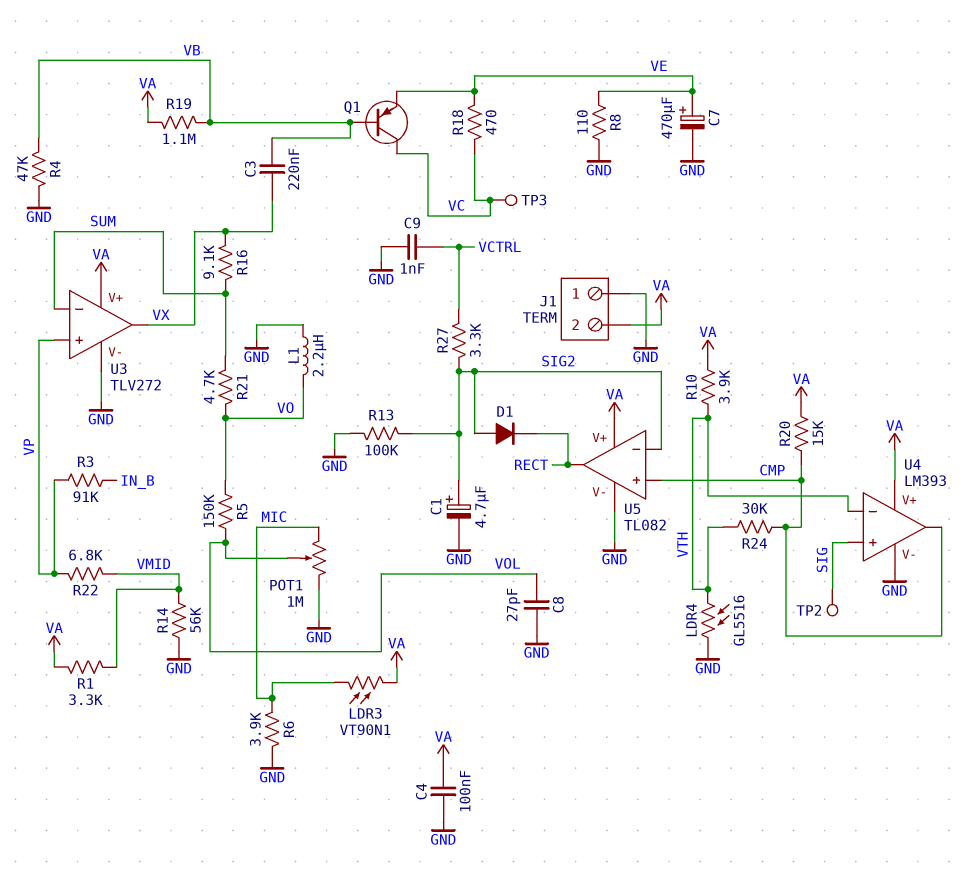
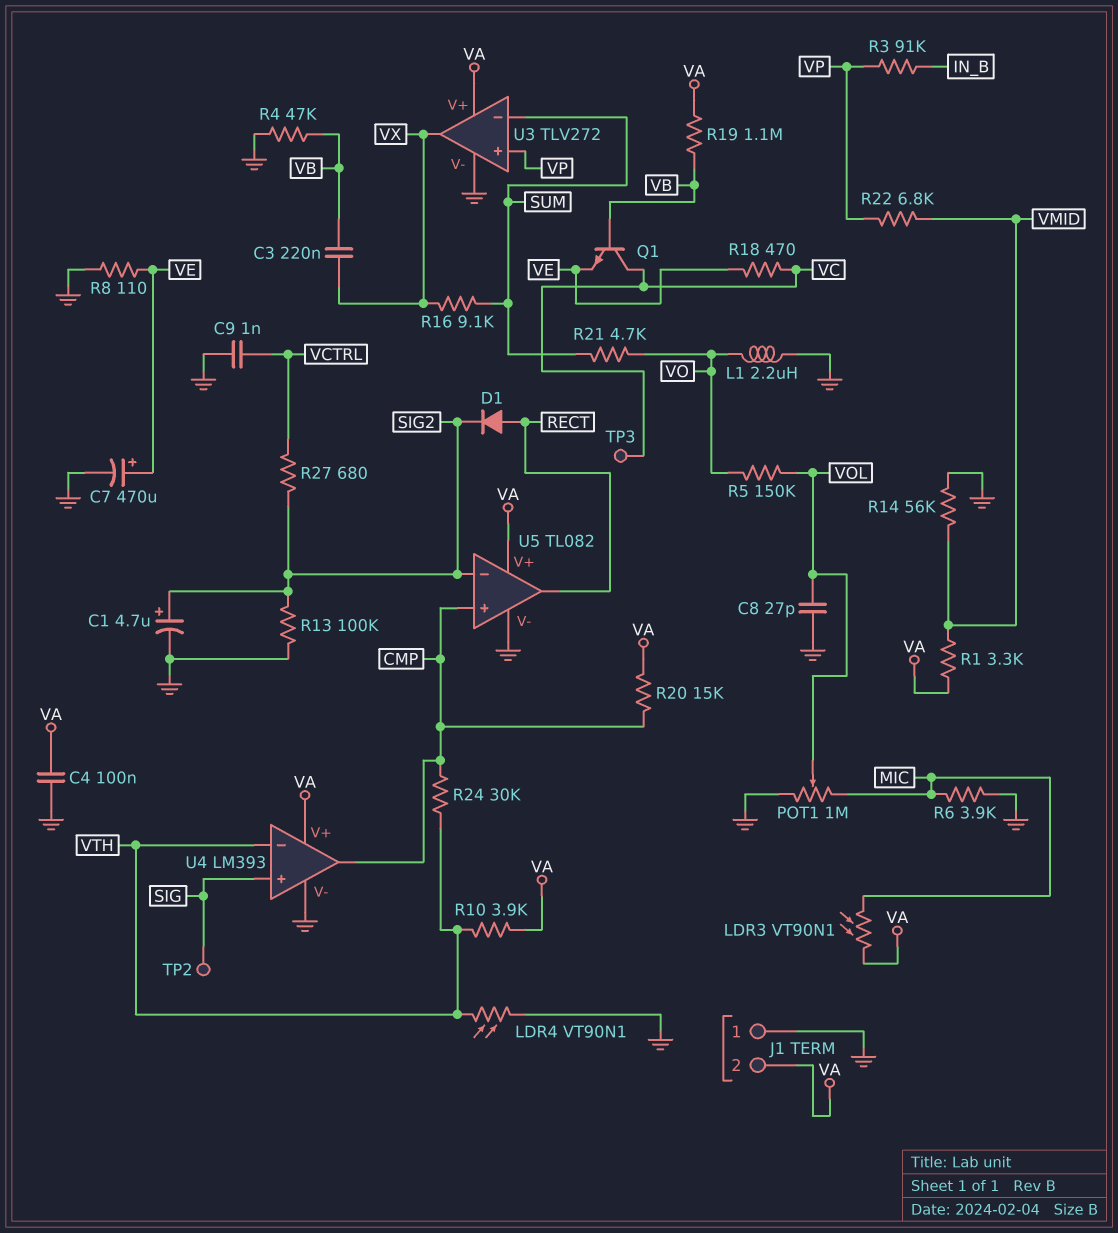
D1: diode (A SIG2, K RECT) -> diode (A RECT, K SIG2)
LDR4: GL5516 (GND, VTH) -> VT90N1 (GND, VTH)
Q1: PNP (B VB, C VC, E VE) -> NPN (B VB, C VC, E VE)
R27: 3.3k (SIG2, VCTRL) -> 680 (SIG2, VCTRL)

